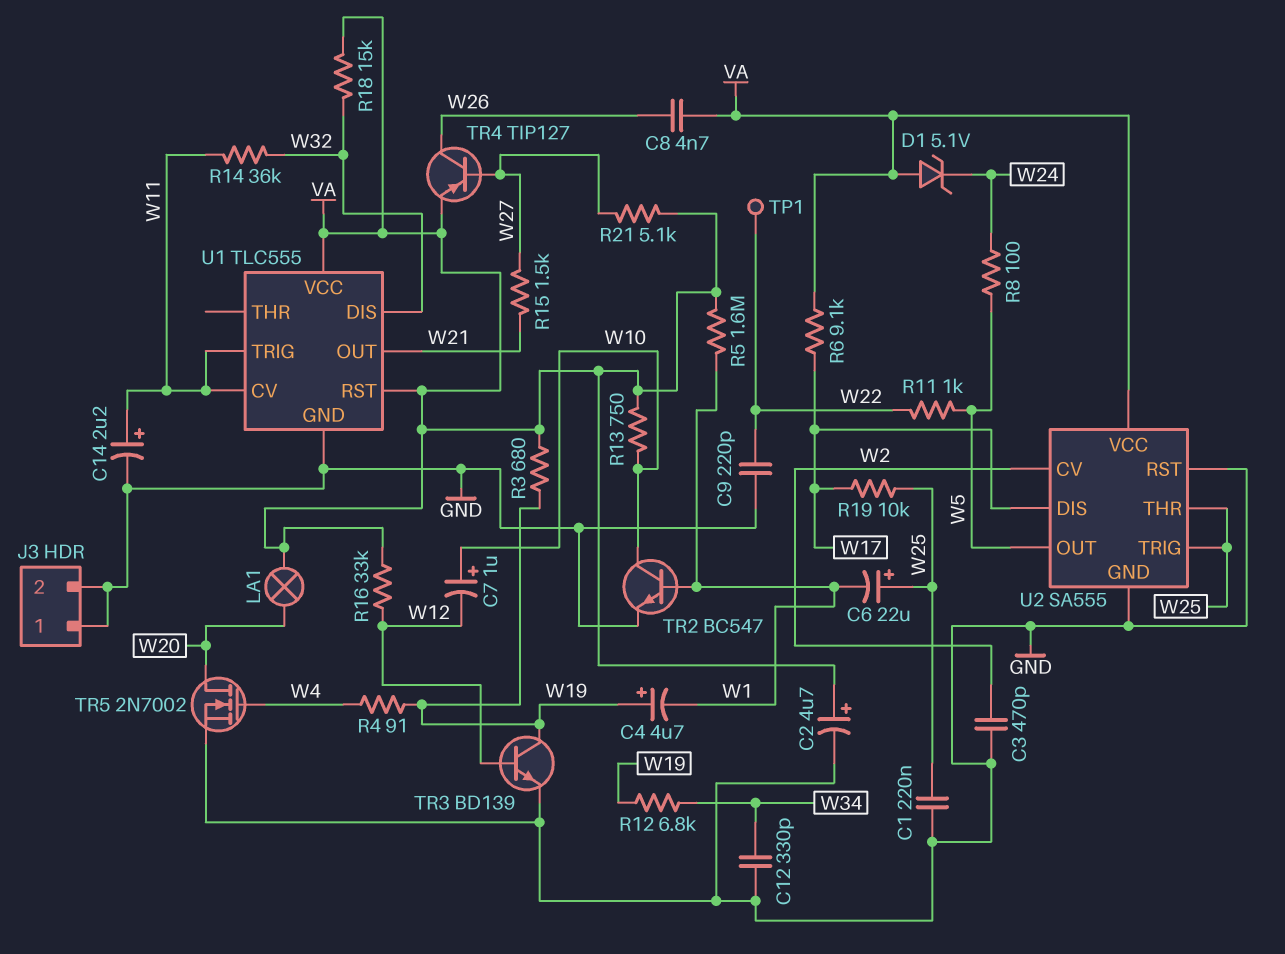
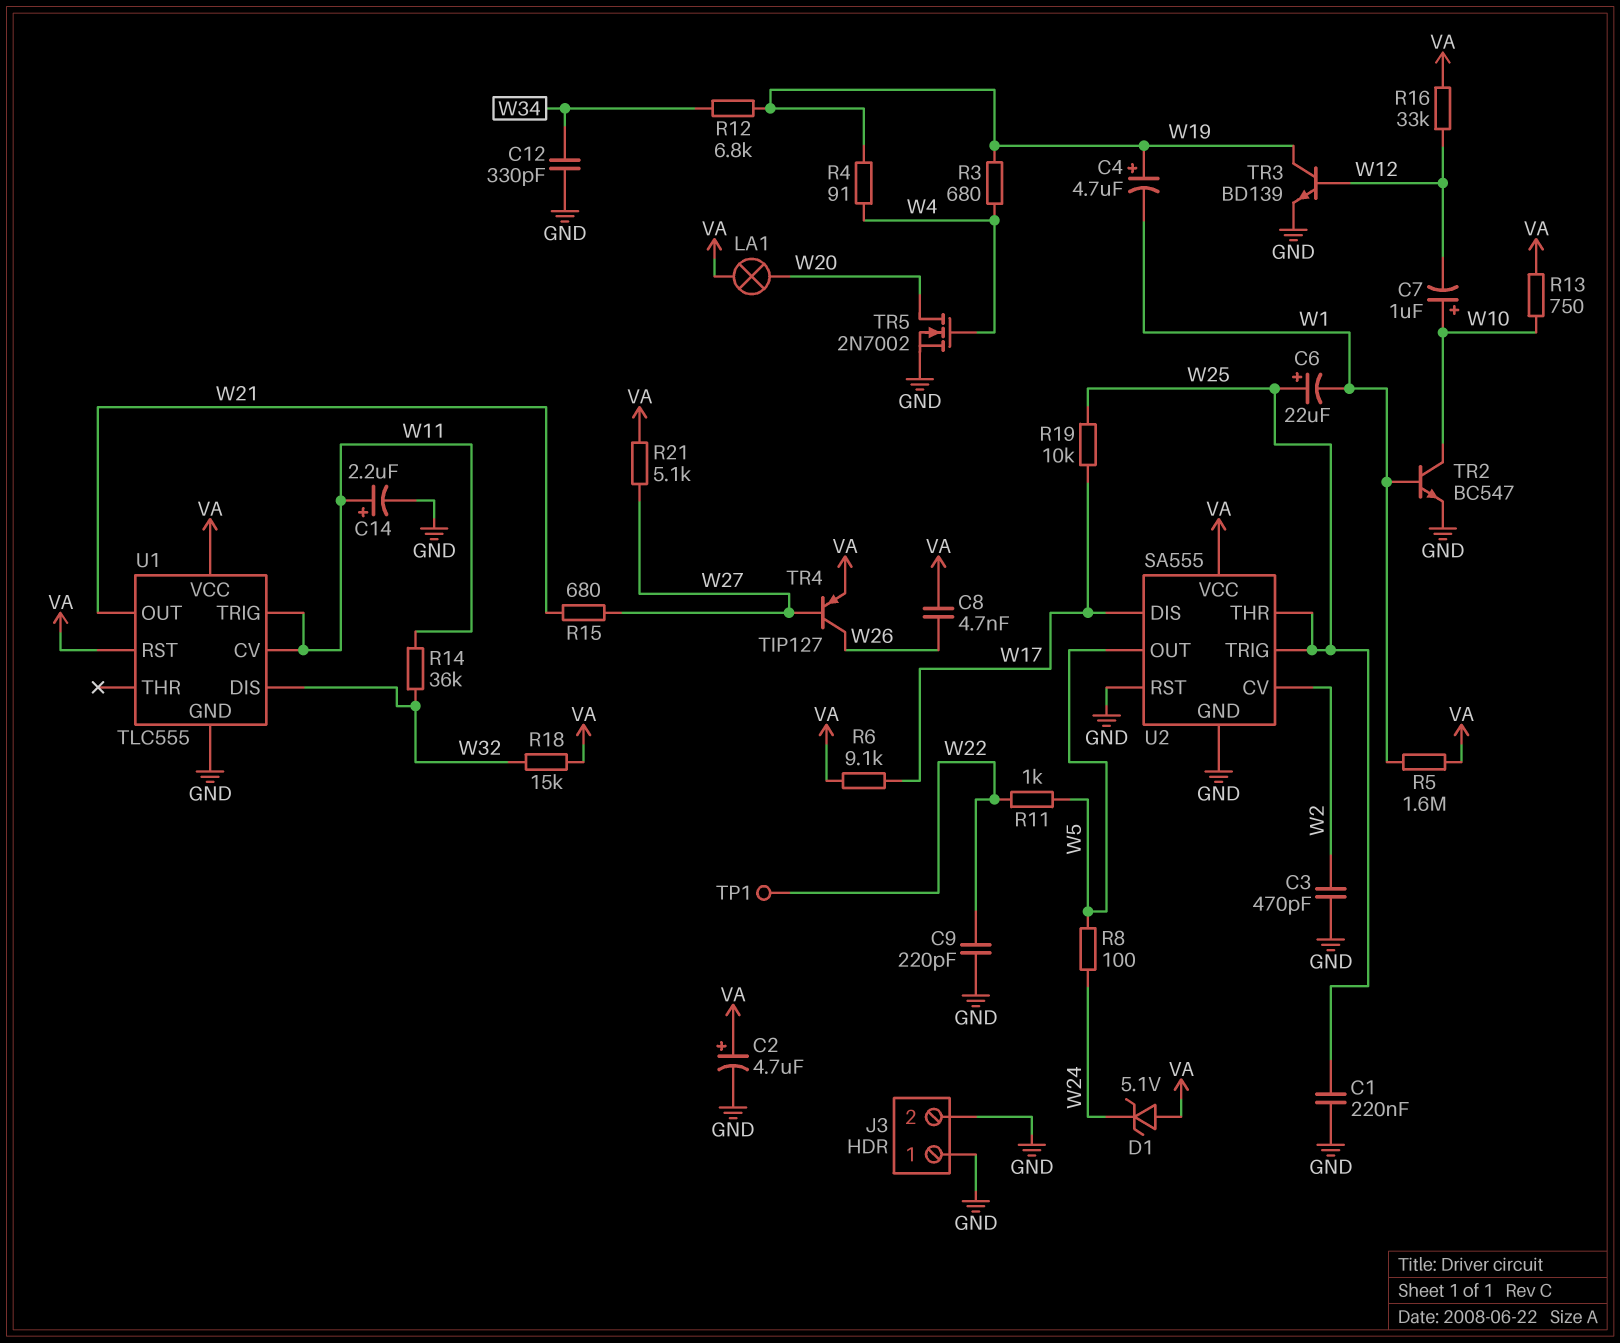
R3: 680 (VA, W19) -> 680 (W4, W19)
R15: 1.5k (W21, W27) -> 680 (W21, W27)

